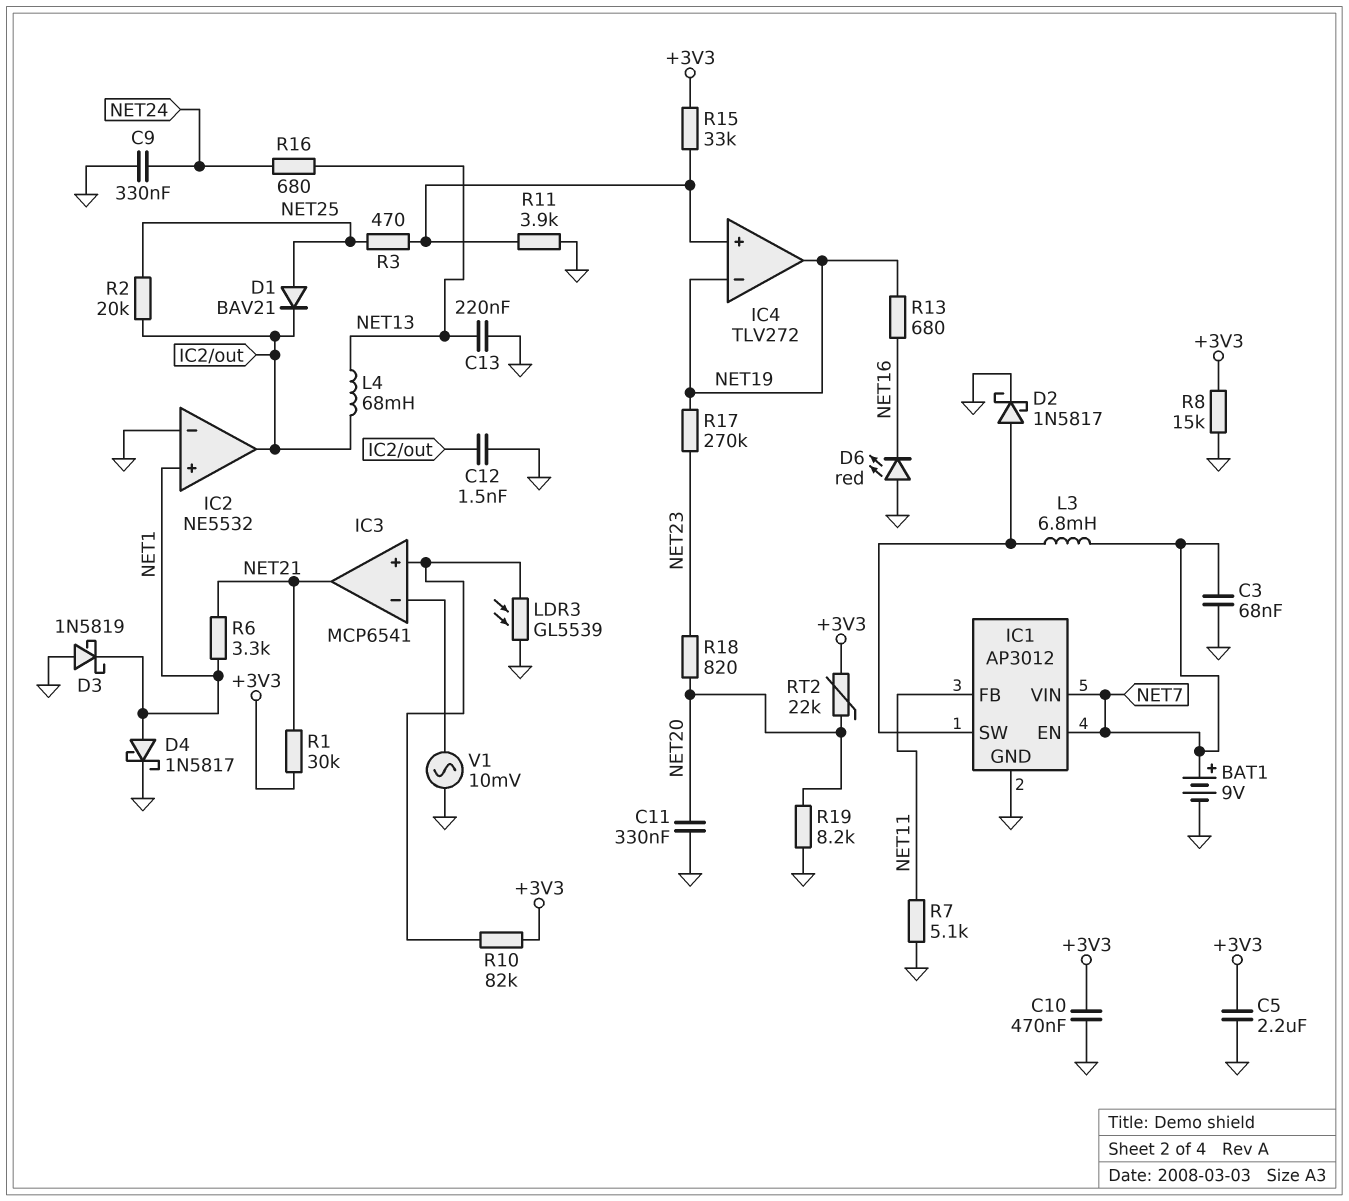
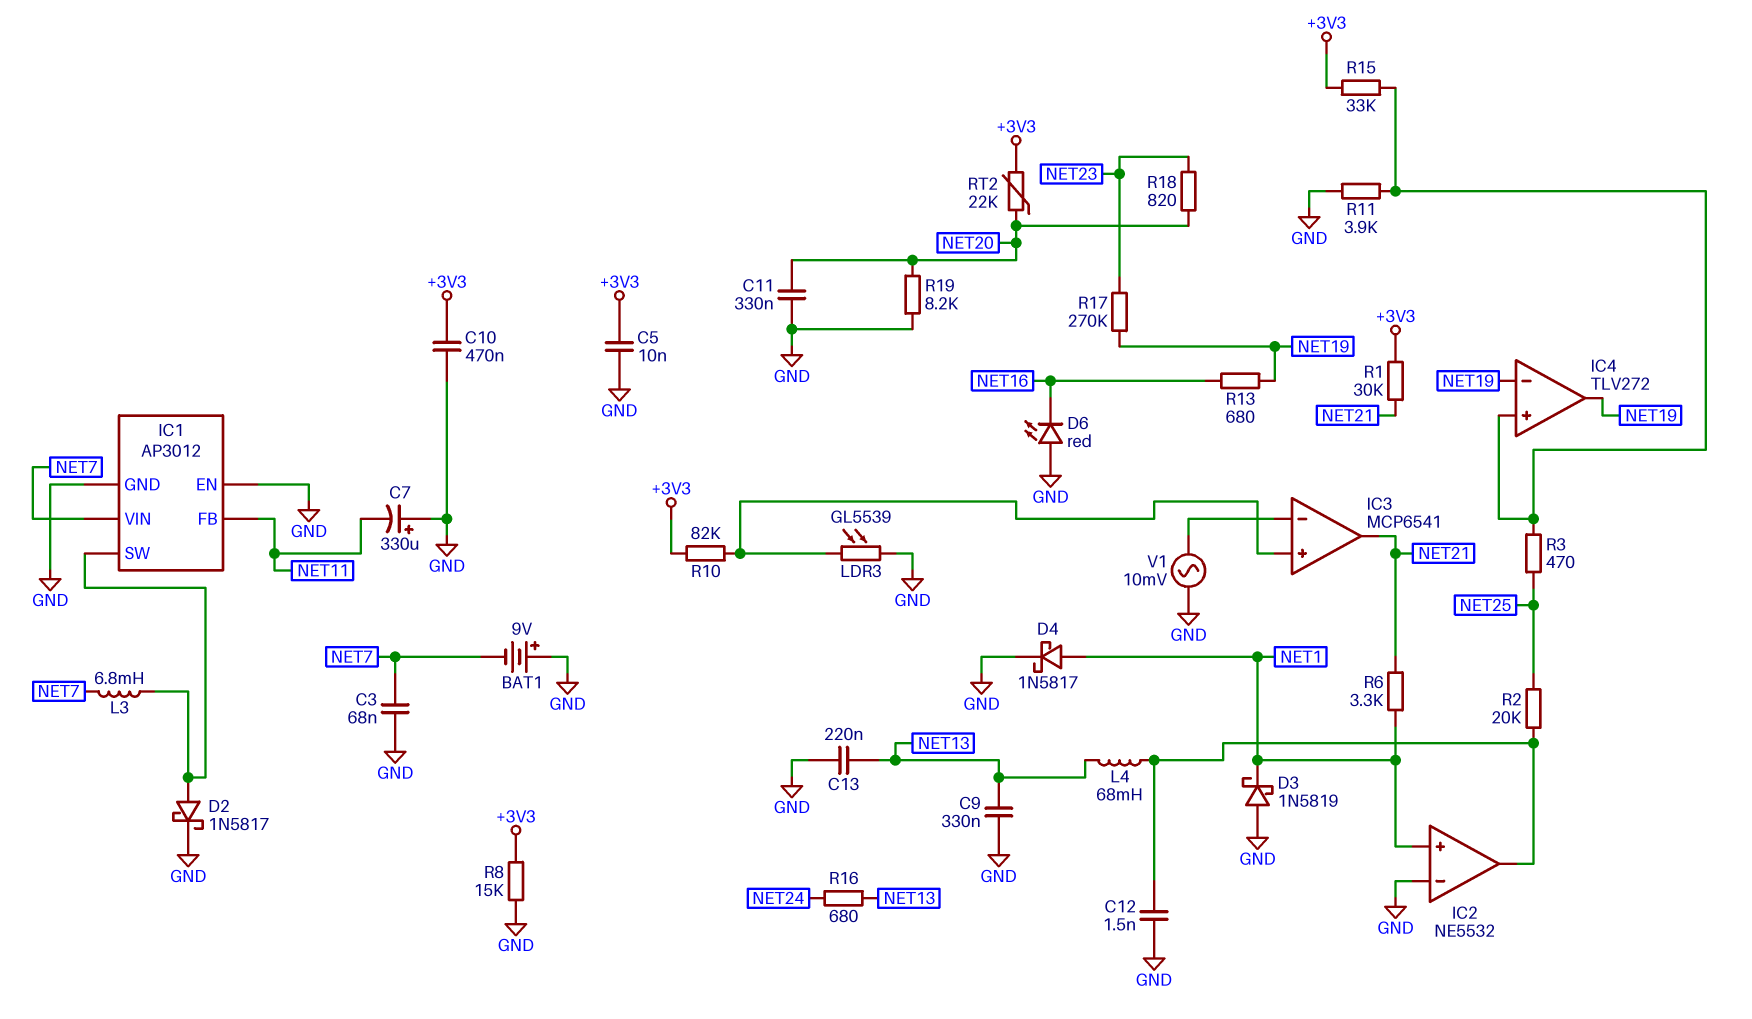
BAT1: 9V (plus NET7, minus GND) -> 9V (plus GND, minus NET7)
C5: 2.2uF (+3V3, GND) -> 10nF (+3V3, GND)
C7: none -> 330uF (plus GND, minus NET11)
C9: 330nF (GND, NET24) -> 330nF (GND, NET13)
D1: diode BAV21 (A NET25, K IC2/out) -> none
IC1 pin EN: NET7 -> GND
R7: 5.1k (GND, NET11) -> none

